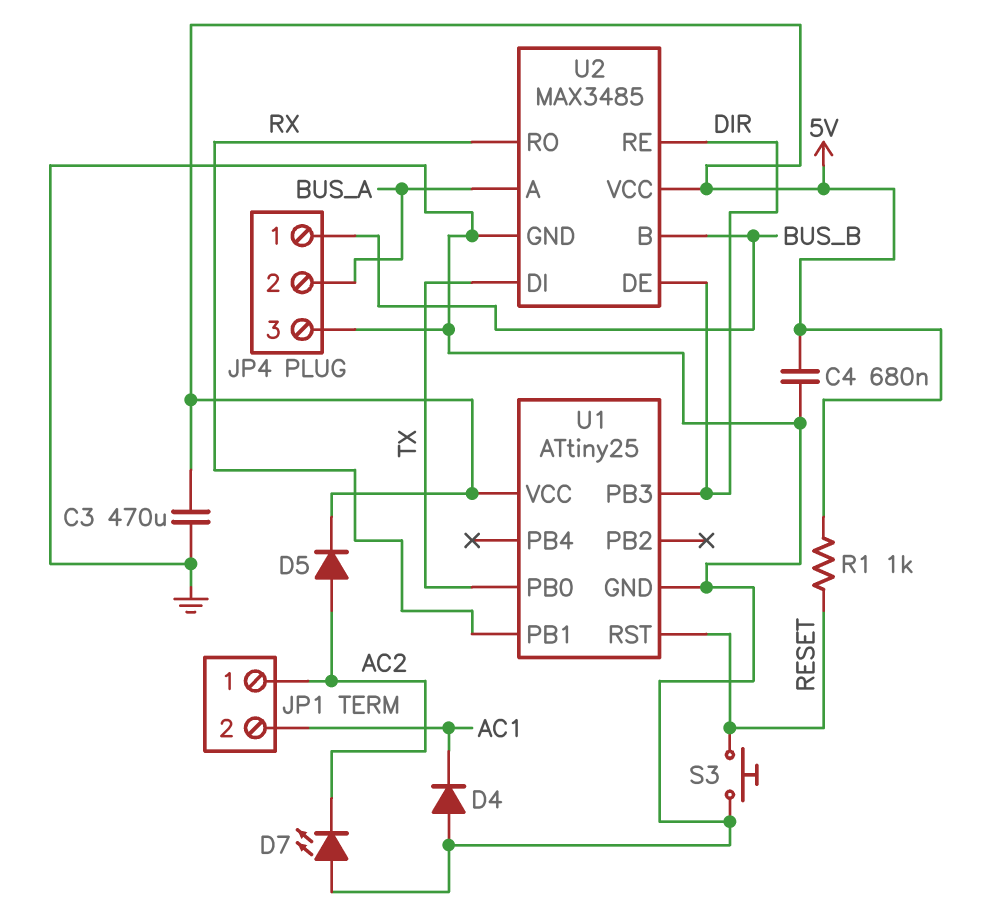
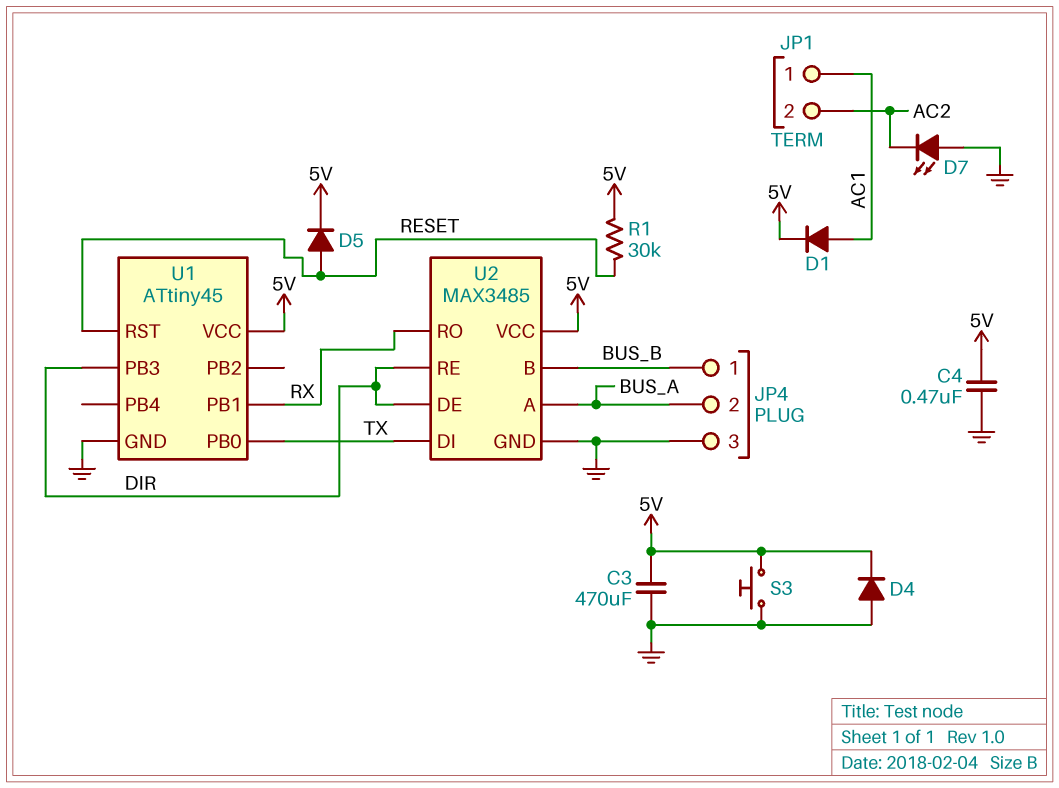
C4: 680nF (5V, GND) -> 470nF (5V, GND)
D1: none -> diode (A AC1, K 5V)
D4: diode (A GND, K AC1) -> diode (A GND, K 5V)
D5: diode (A AC2, K 5V) -> diode (A RESET, K 5V)
JP1 pin 1: AC2 -> AC1
JP1 pin 2: AC1 -> AC2
R1: 1k (5V, RESET) -> 30k (5V, RESET)
S3: button (GND, RESET) -> button (5V, GND)
U1: ATtiny25 -> ATtiny45

